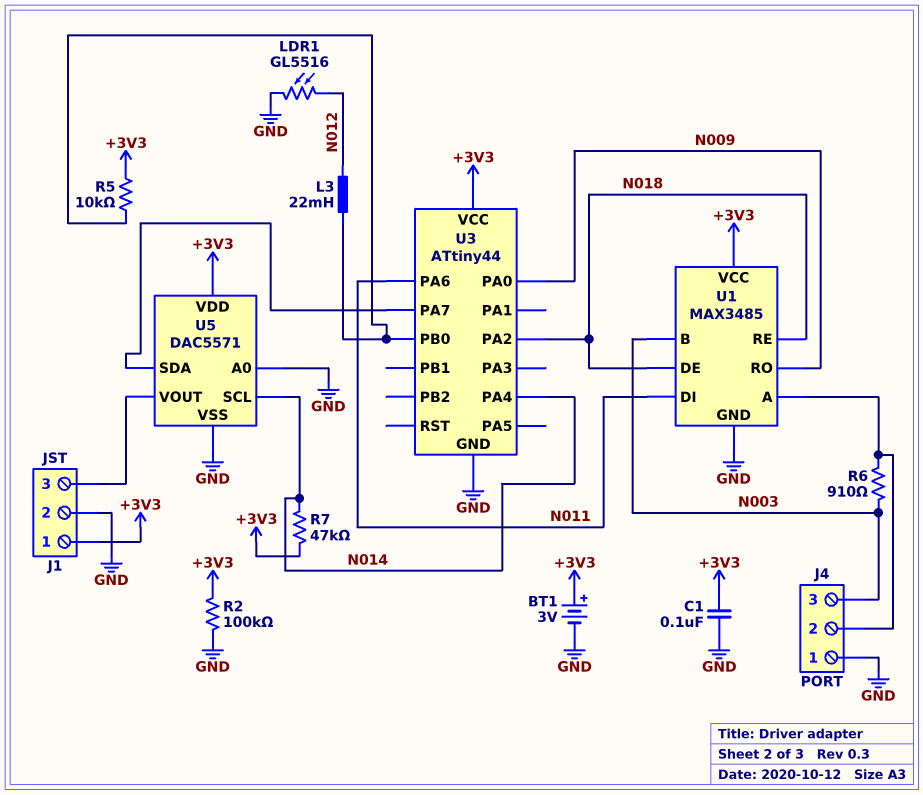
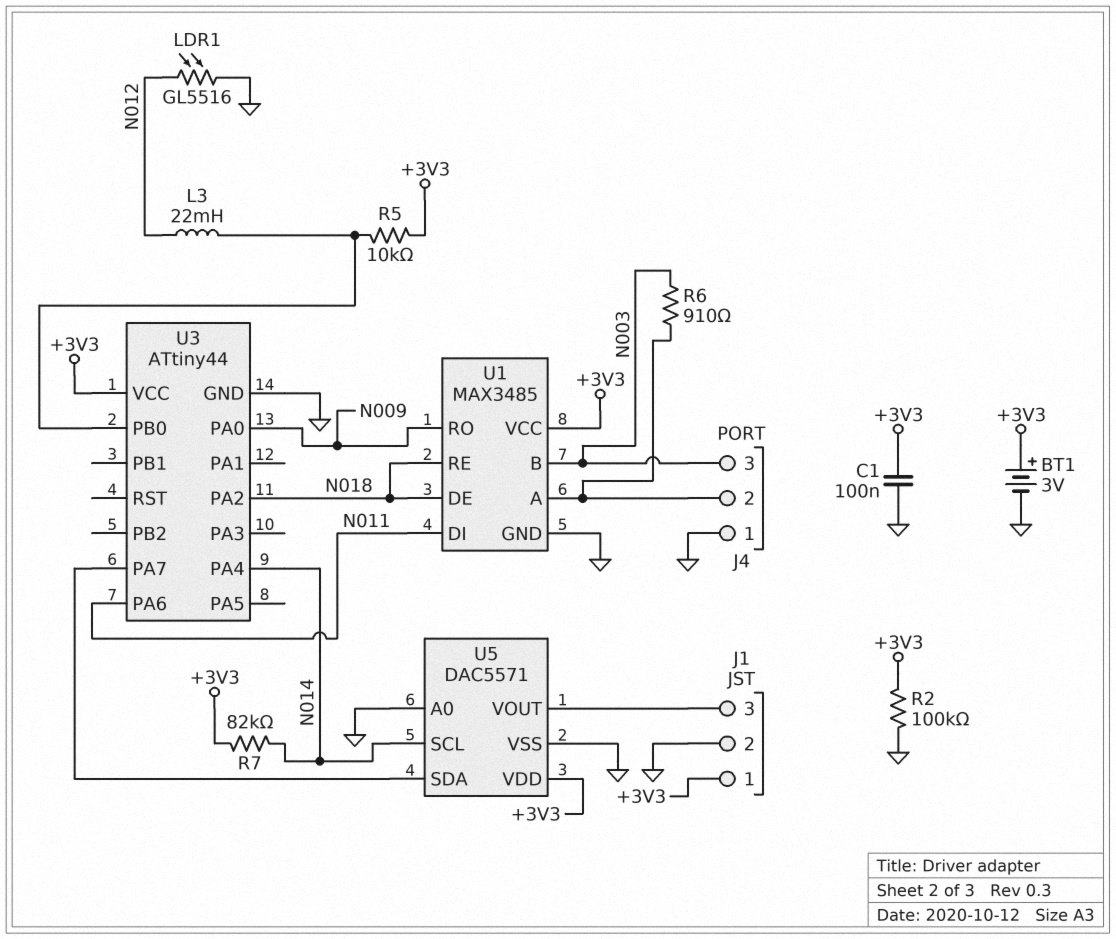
R7: 47k (+3V3, N014) -> 82k (+3V3, N014)

